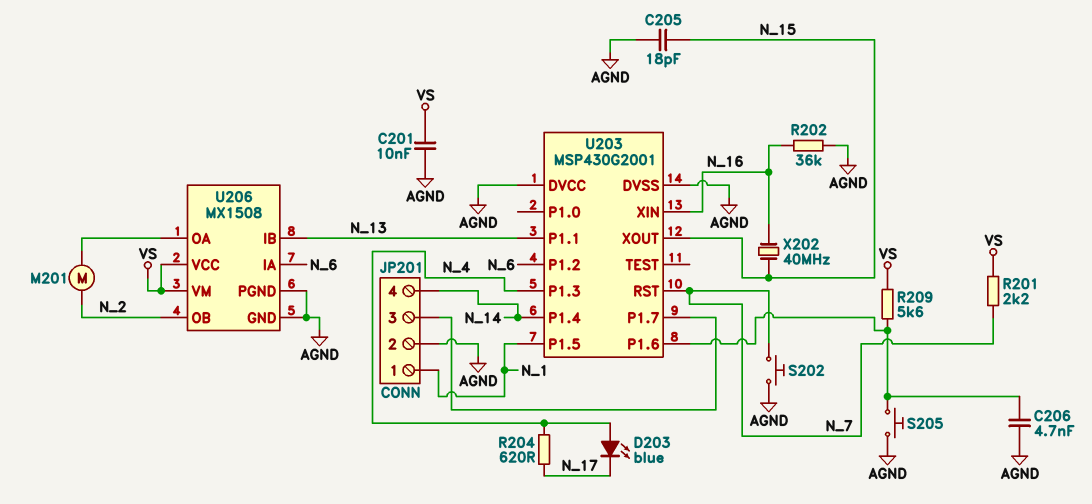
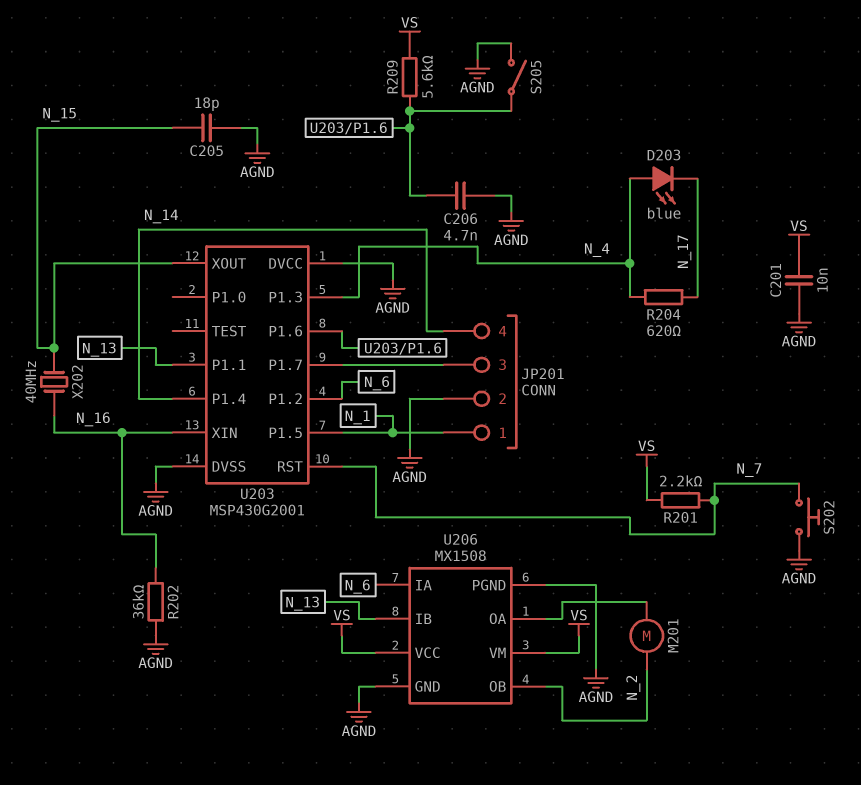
S205: button (AGND, U203/P1.6) -> switch (AGND, U203/P1.6)

